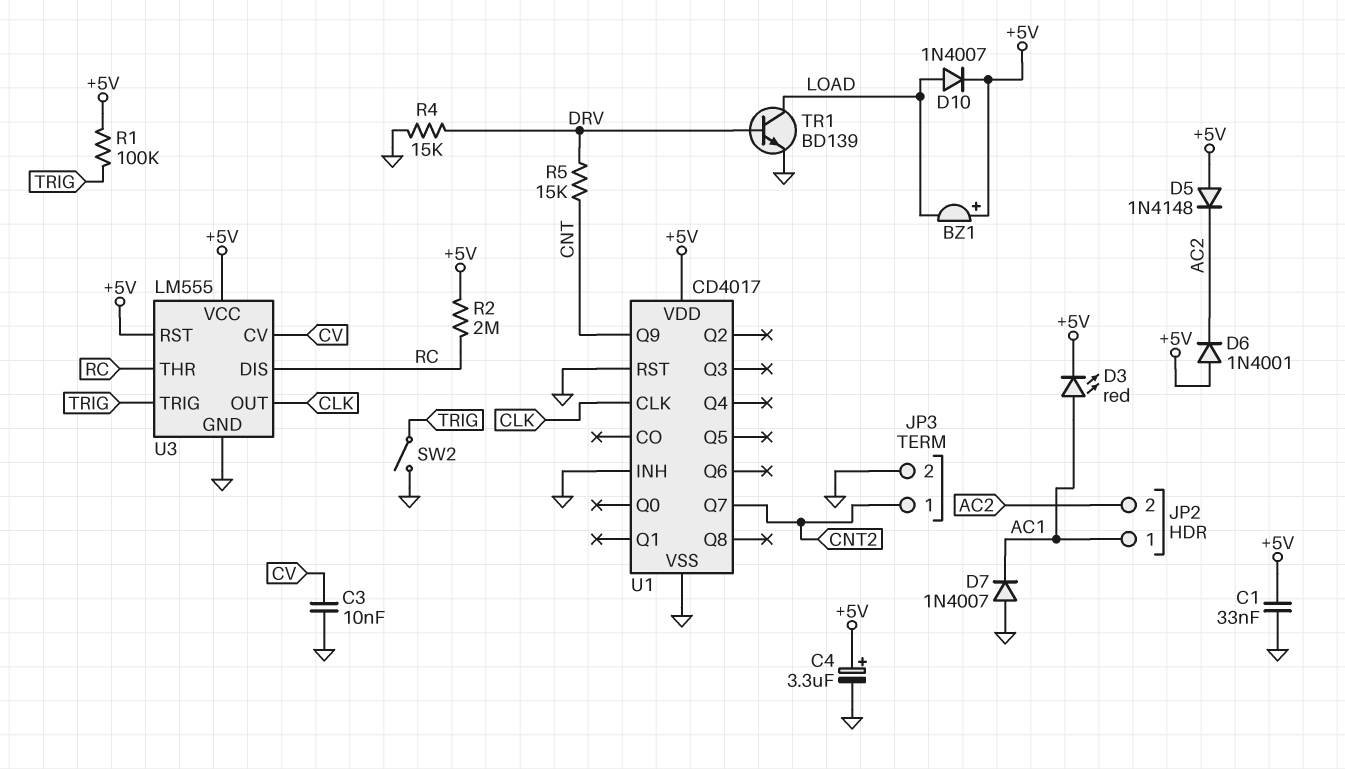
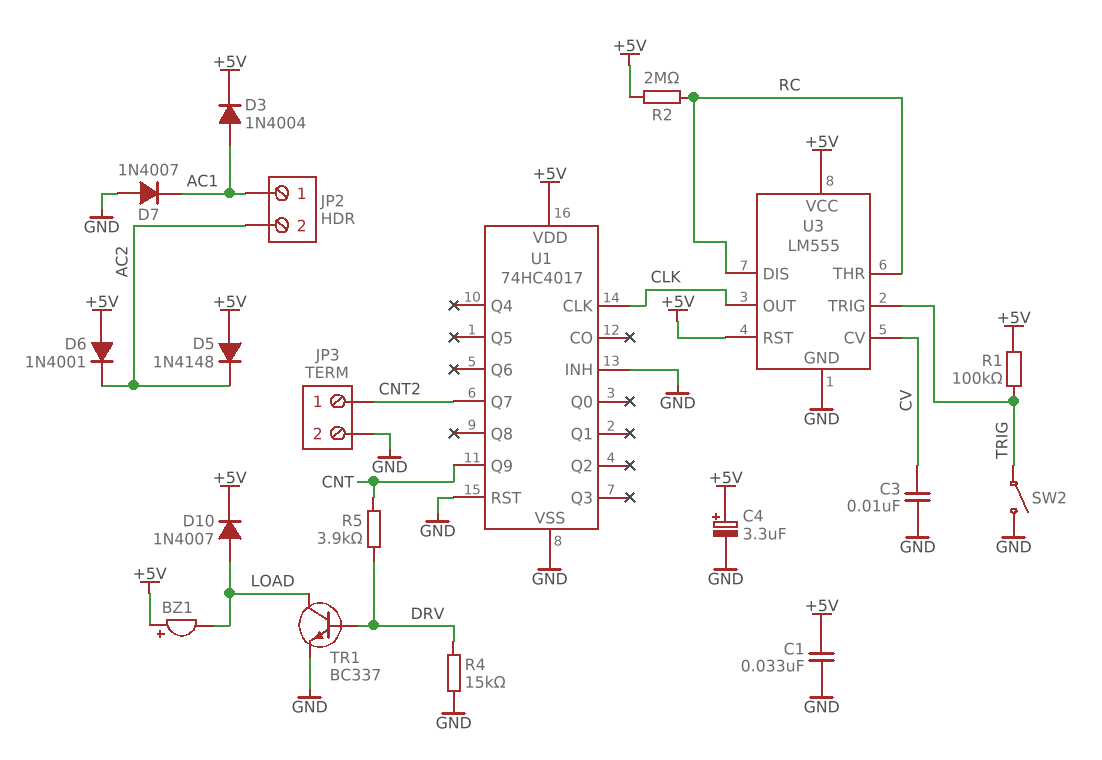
D3: LED red (A AC1, K +5V) -> diode 1N4004 (A AC1, K +5V)
R5: 15k (CNT, DRV) -> 3.9k (CNT, DRV)
TR1: NPN BD139 (B DRV, C LOAD, E GND) -> NPN BC337 (B DRV, C LOAD, E GND)
U1: CD4017 -> 74HC4017

